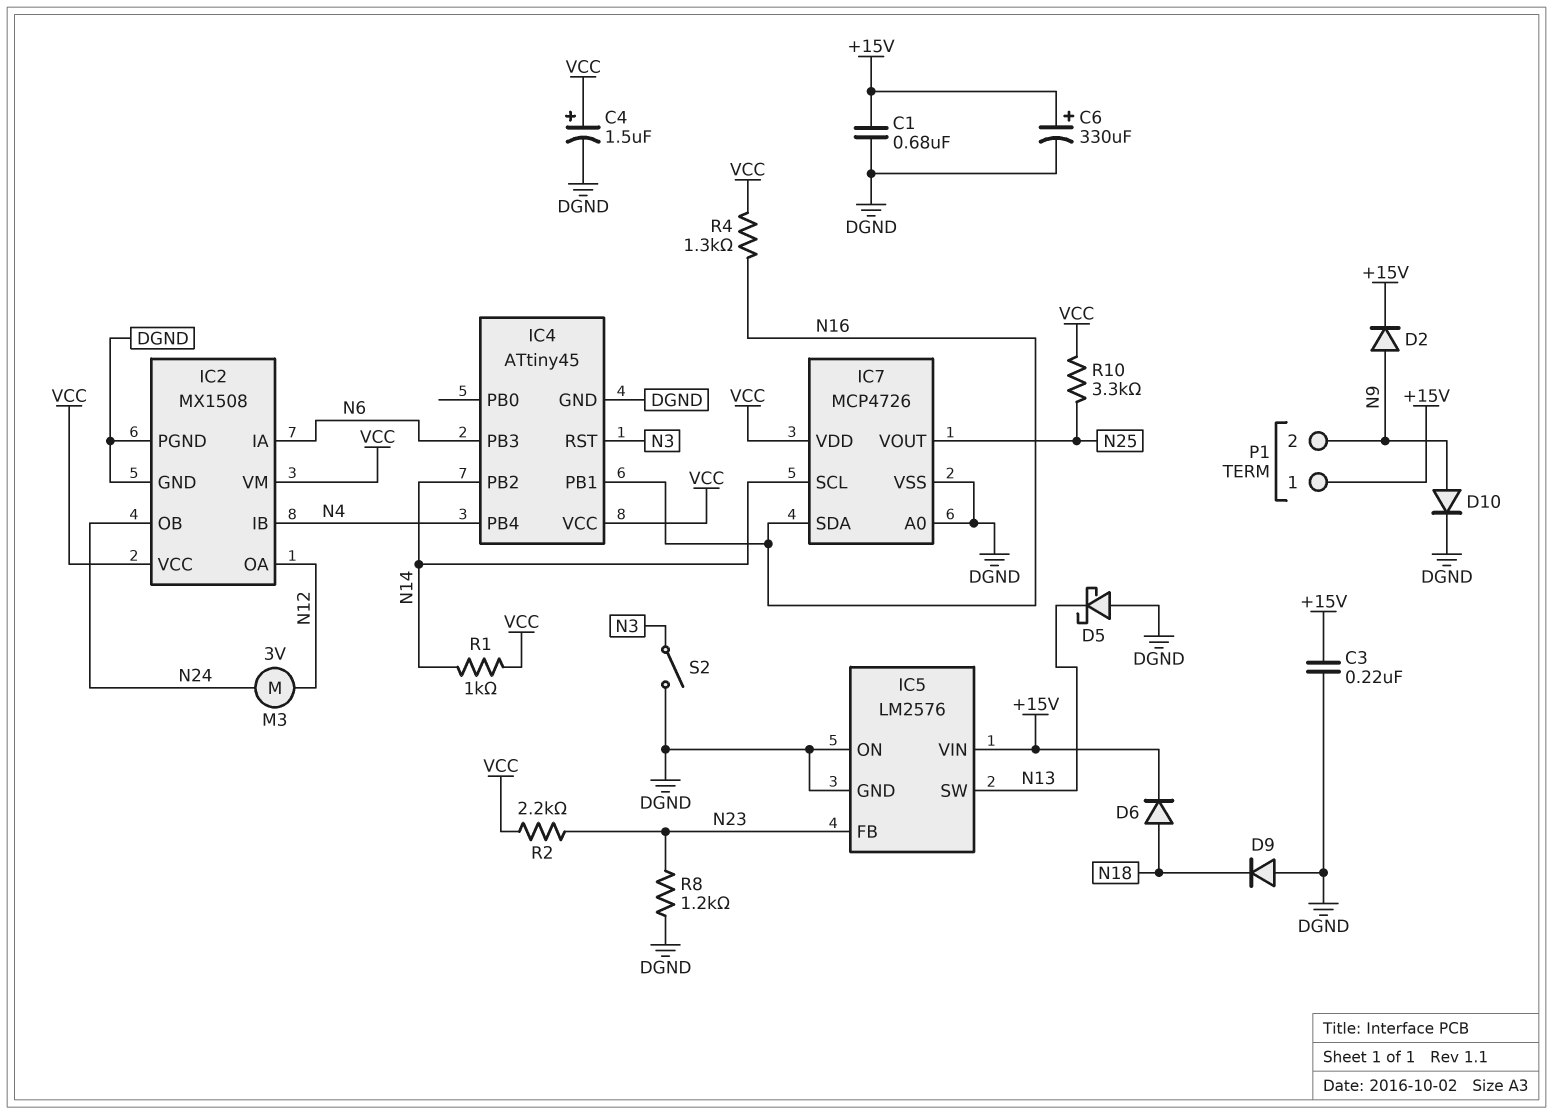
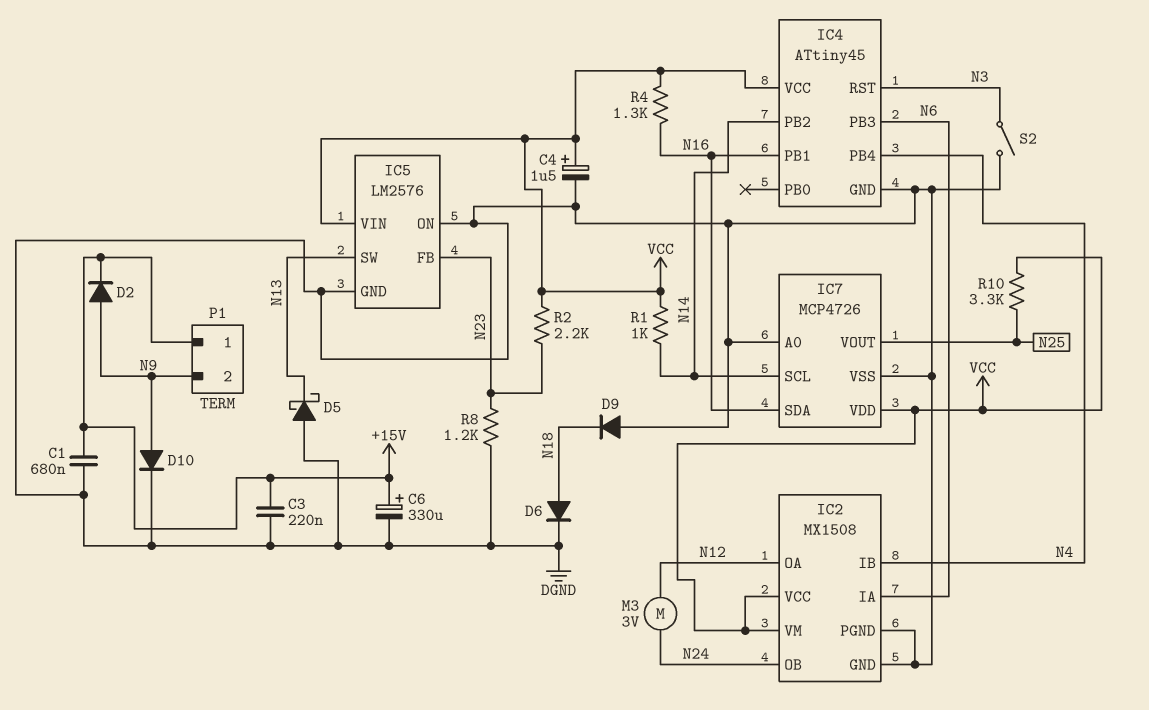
D6: diode (A N18, K +15V) -> diode (A N18, K DGND)
IC5 pin VIN: +15V -> VCC

